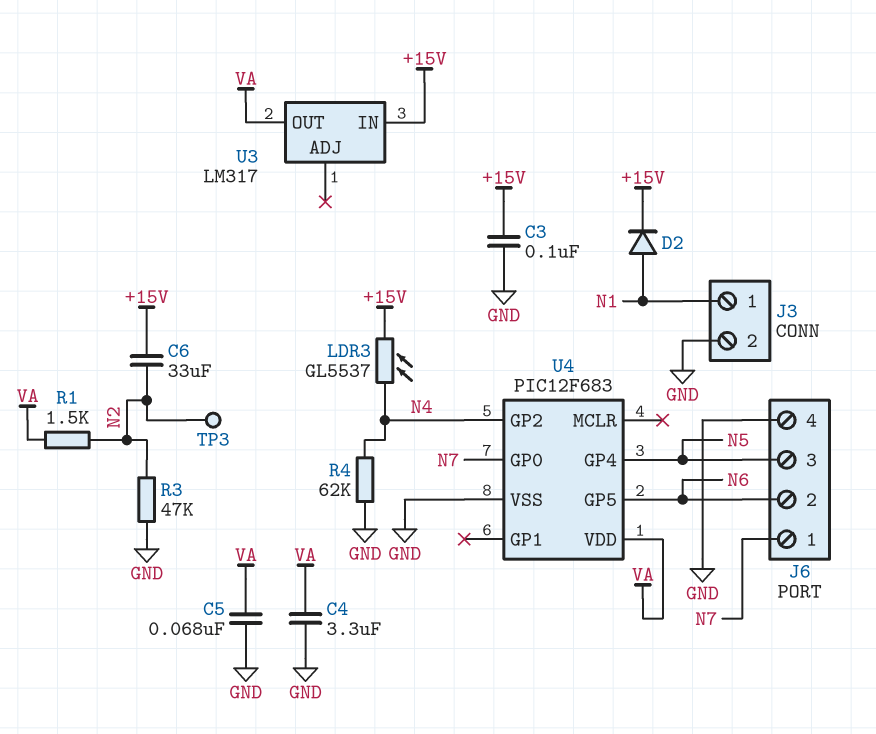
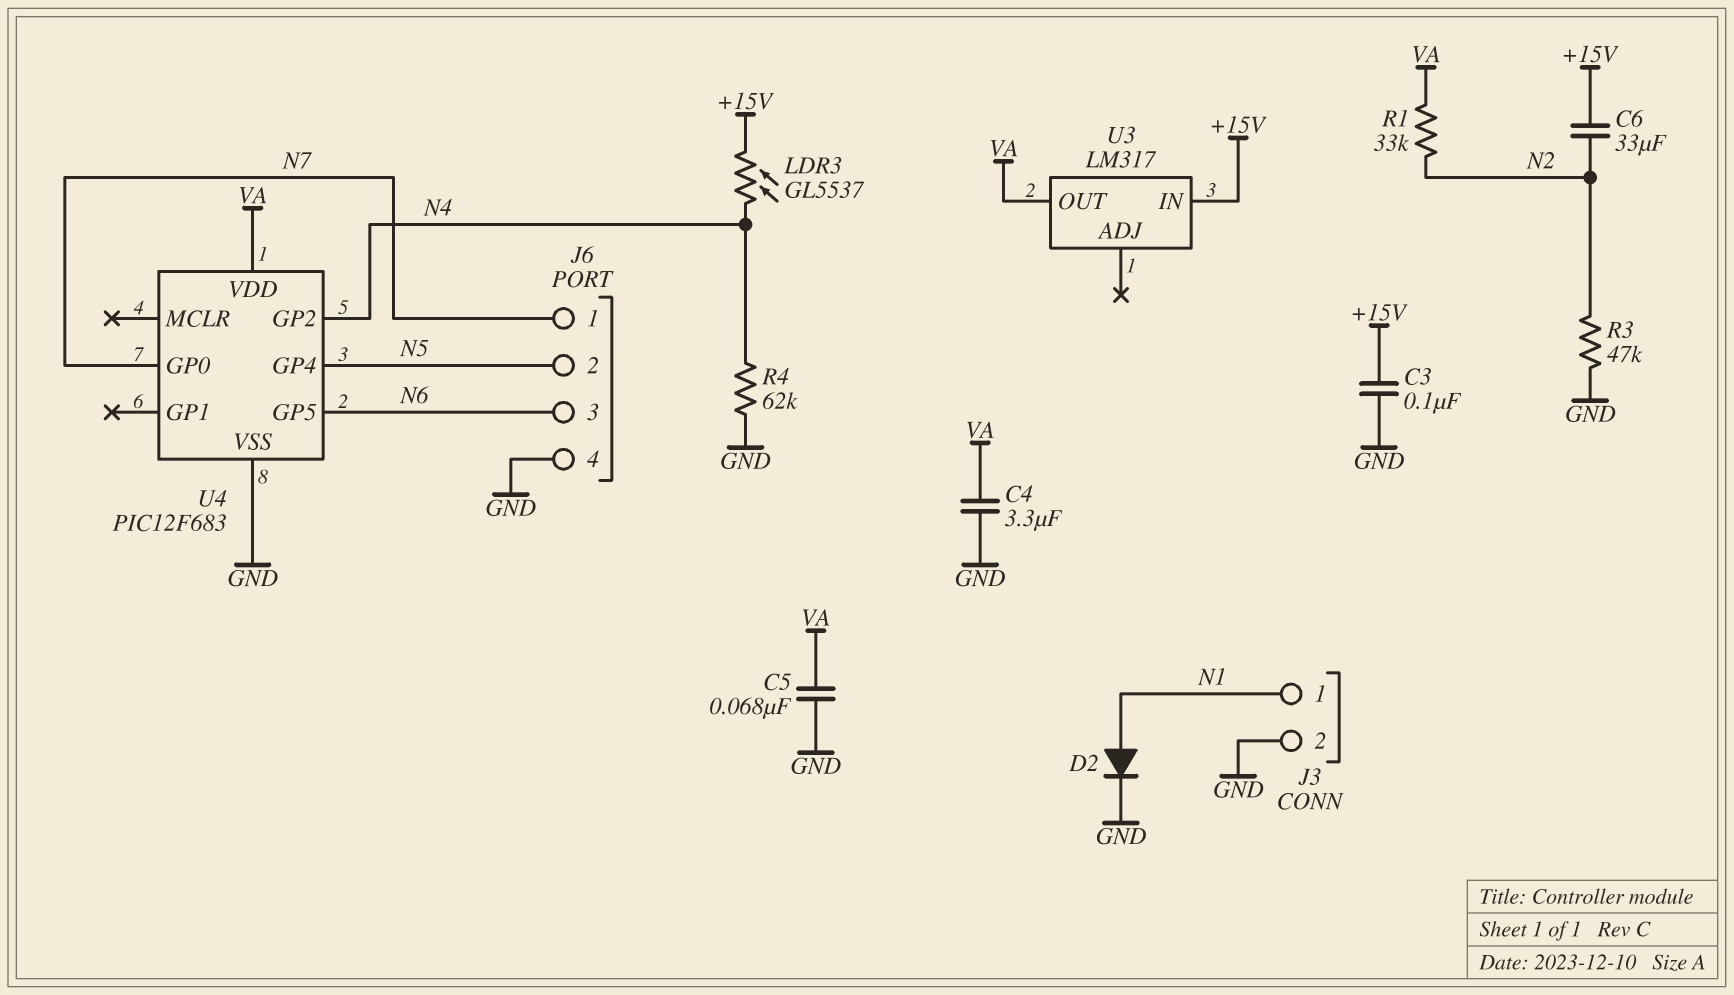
D2: diode (A N1, K +15V) -> diode (A N1, K GND)
J6 pin 2: N6 -> N5
J6 pin 3: N5 -> N6
R1: 1.5k (N2, VA) -> 33k (N2, VA)
TP3: test point (N2) -> none

